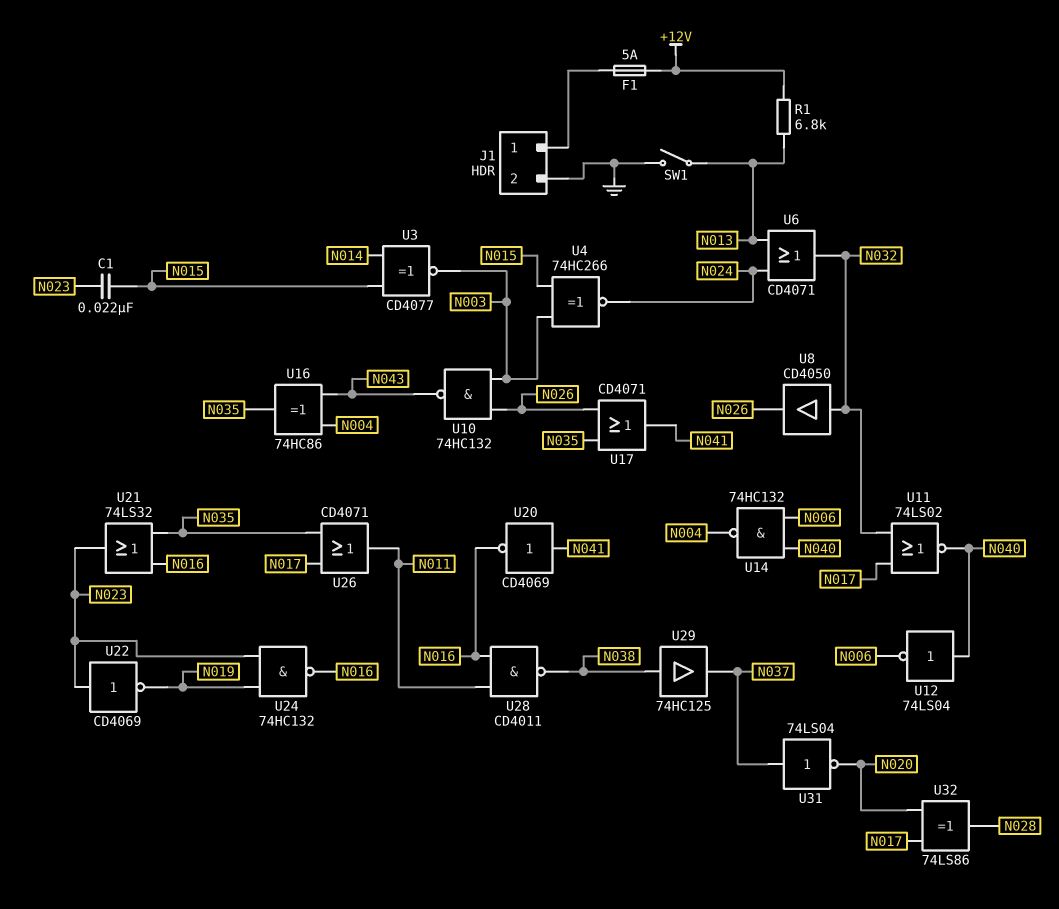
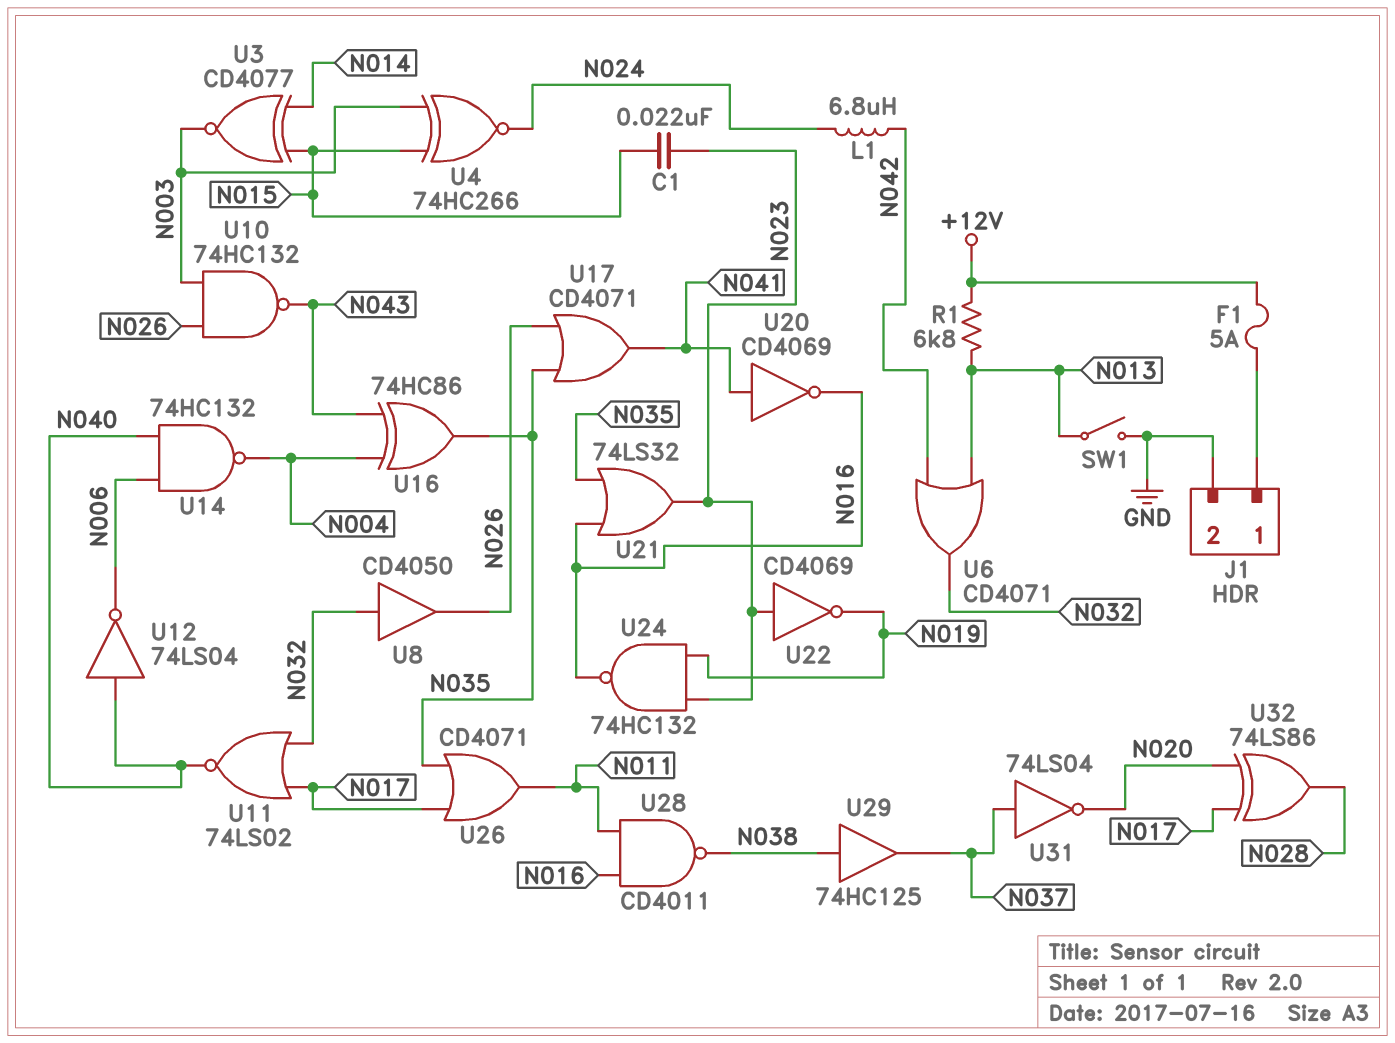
L1: none -> 6.8uH (N024, N042)
U6: OR CD4071 (in N013, in N024, out N032) -> OR CD4071 (in N013, in N042, out N032)

